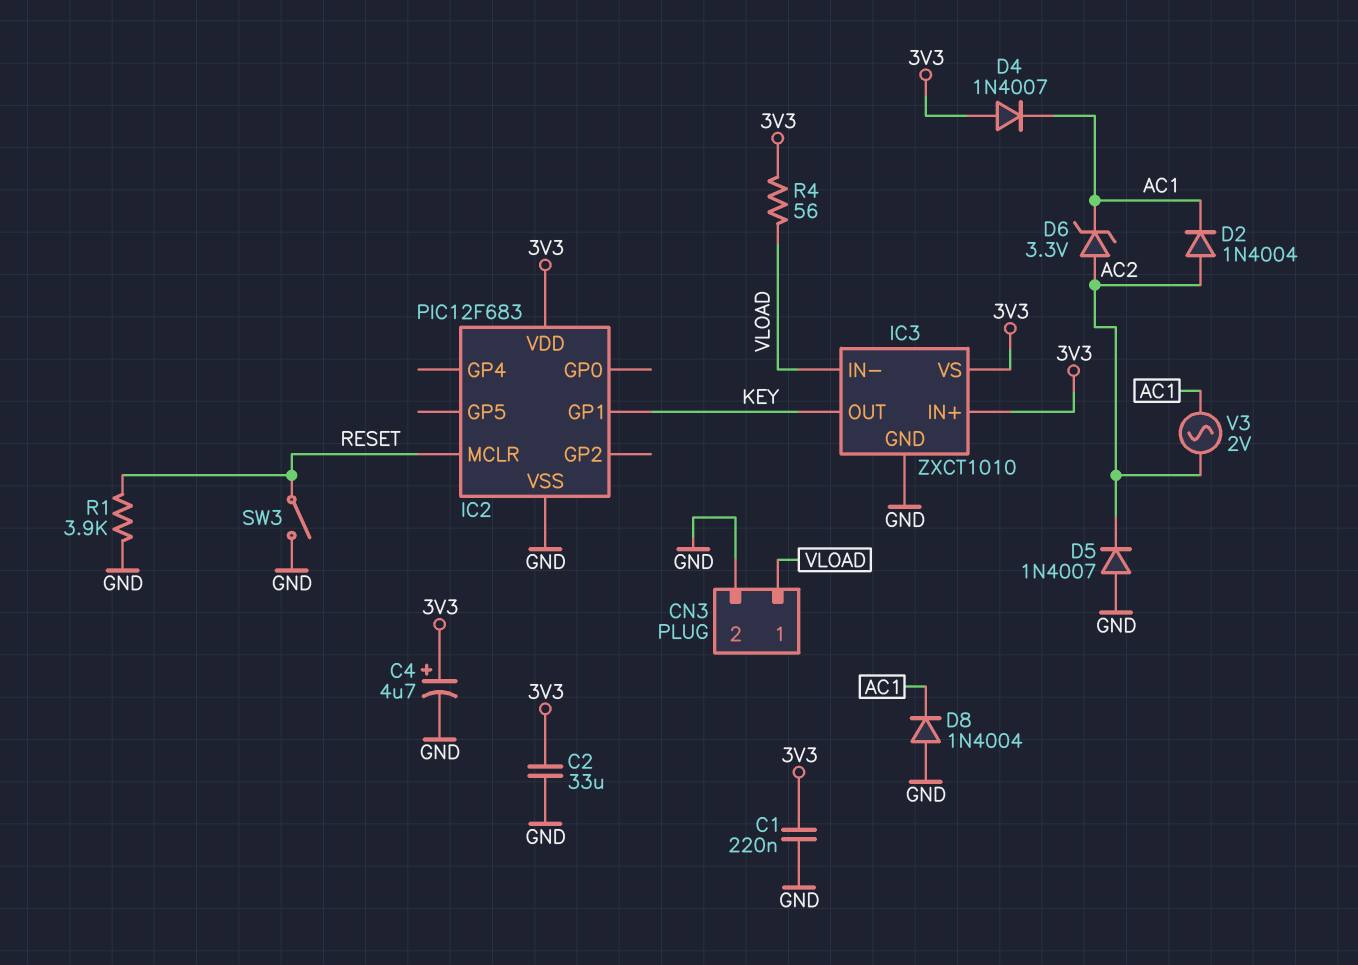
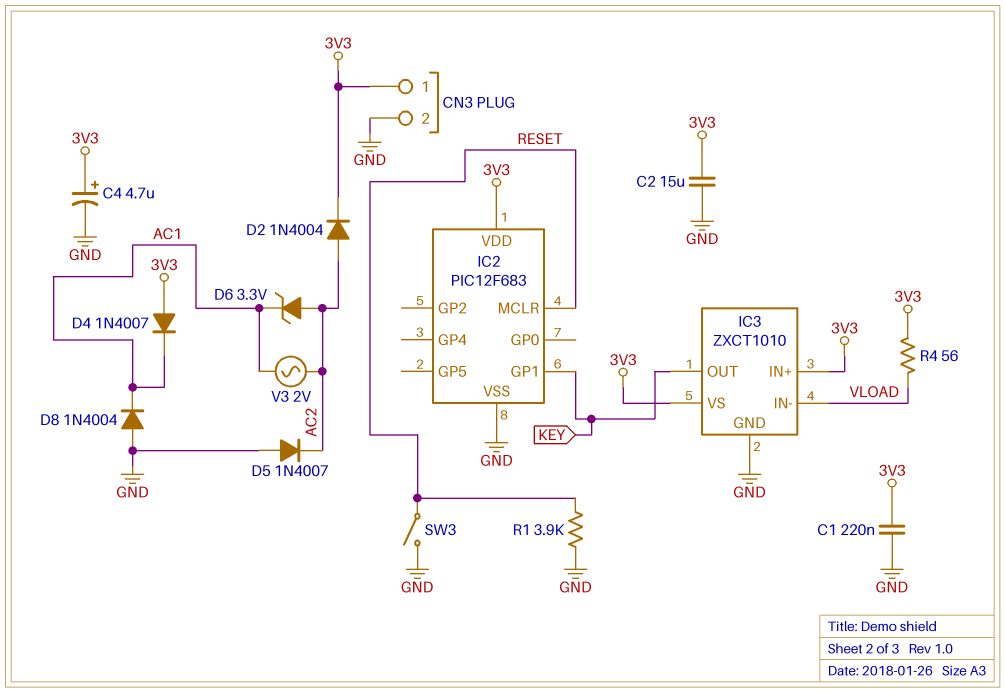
C2: 33uF (3V3, GND) -> 15uF (3V3, GND)
CN3 pin 1: VLOAD -> 3V3
D2: diode 1N4004 (A AC2, K AC1) -> diode 1N4004 (A AC2, K 3V3)

